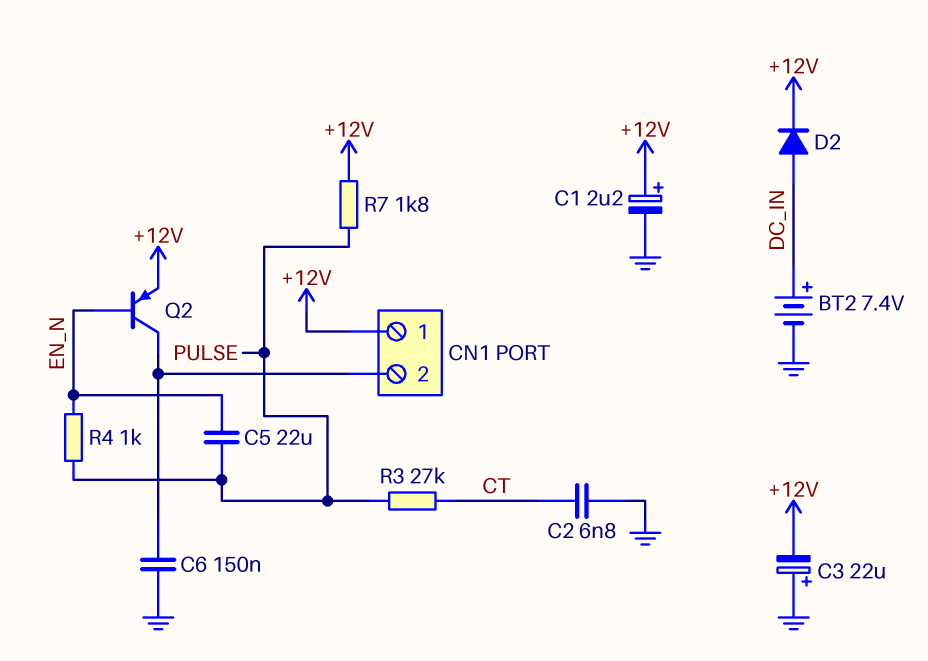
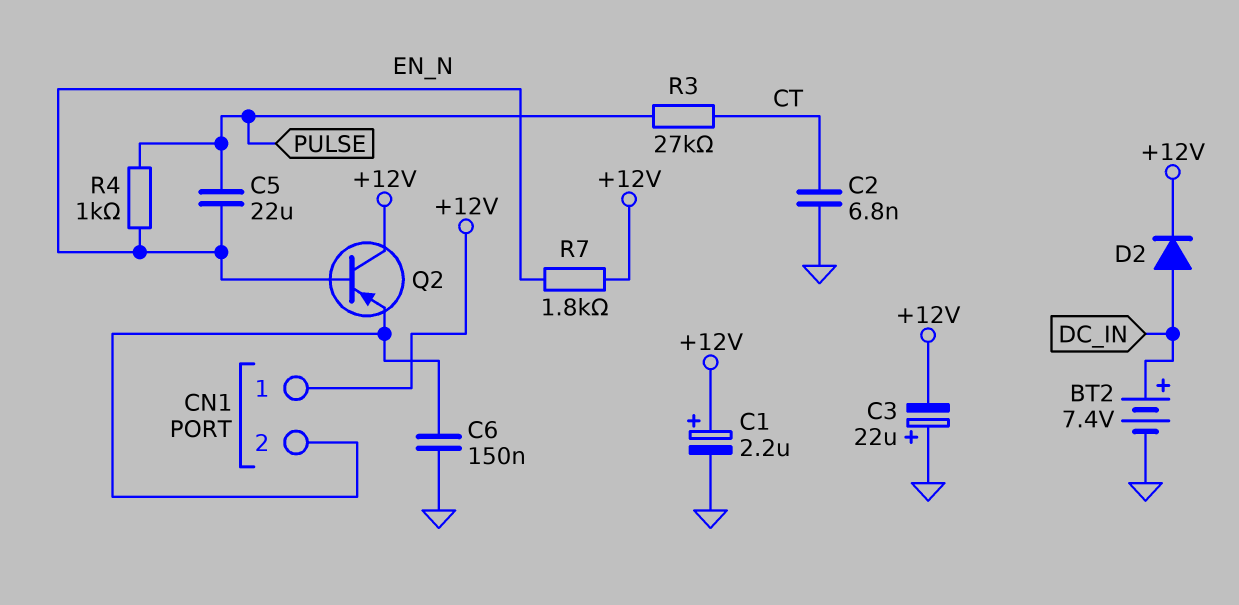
Q2: PNP (B EN_N, C CN1/2, E +12V) -> PNP (B EN_N, C +12V, E CN1/2)
R7: 1.8k (+12V, PULSE) -> 1.8k (+12V, EN_N)

